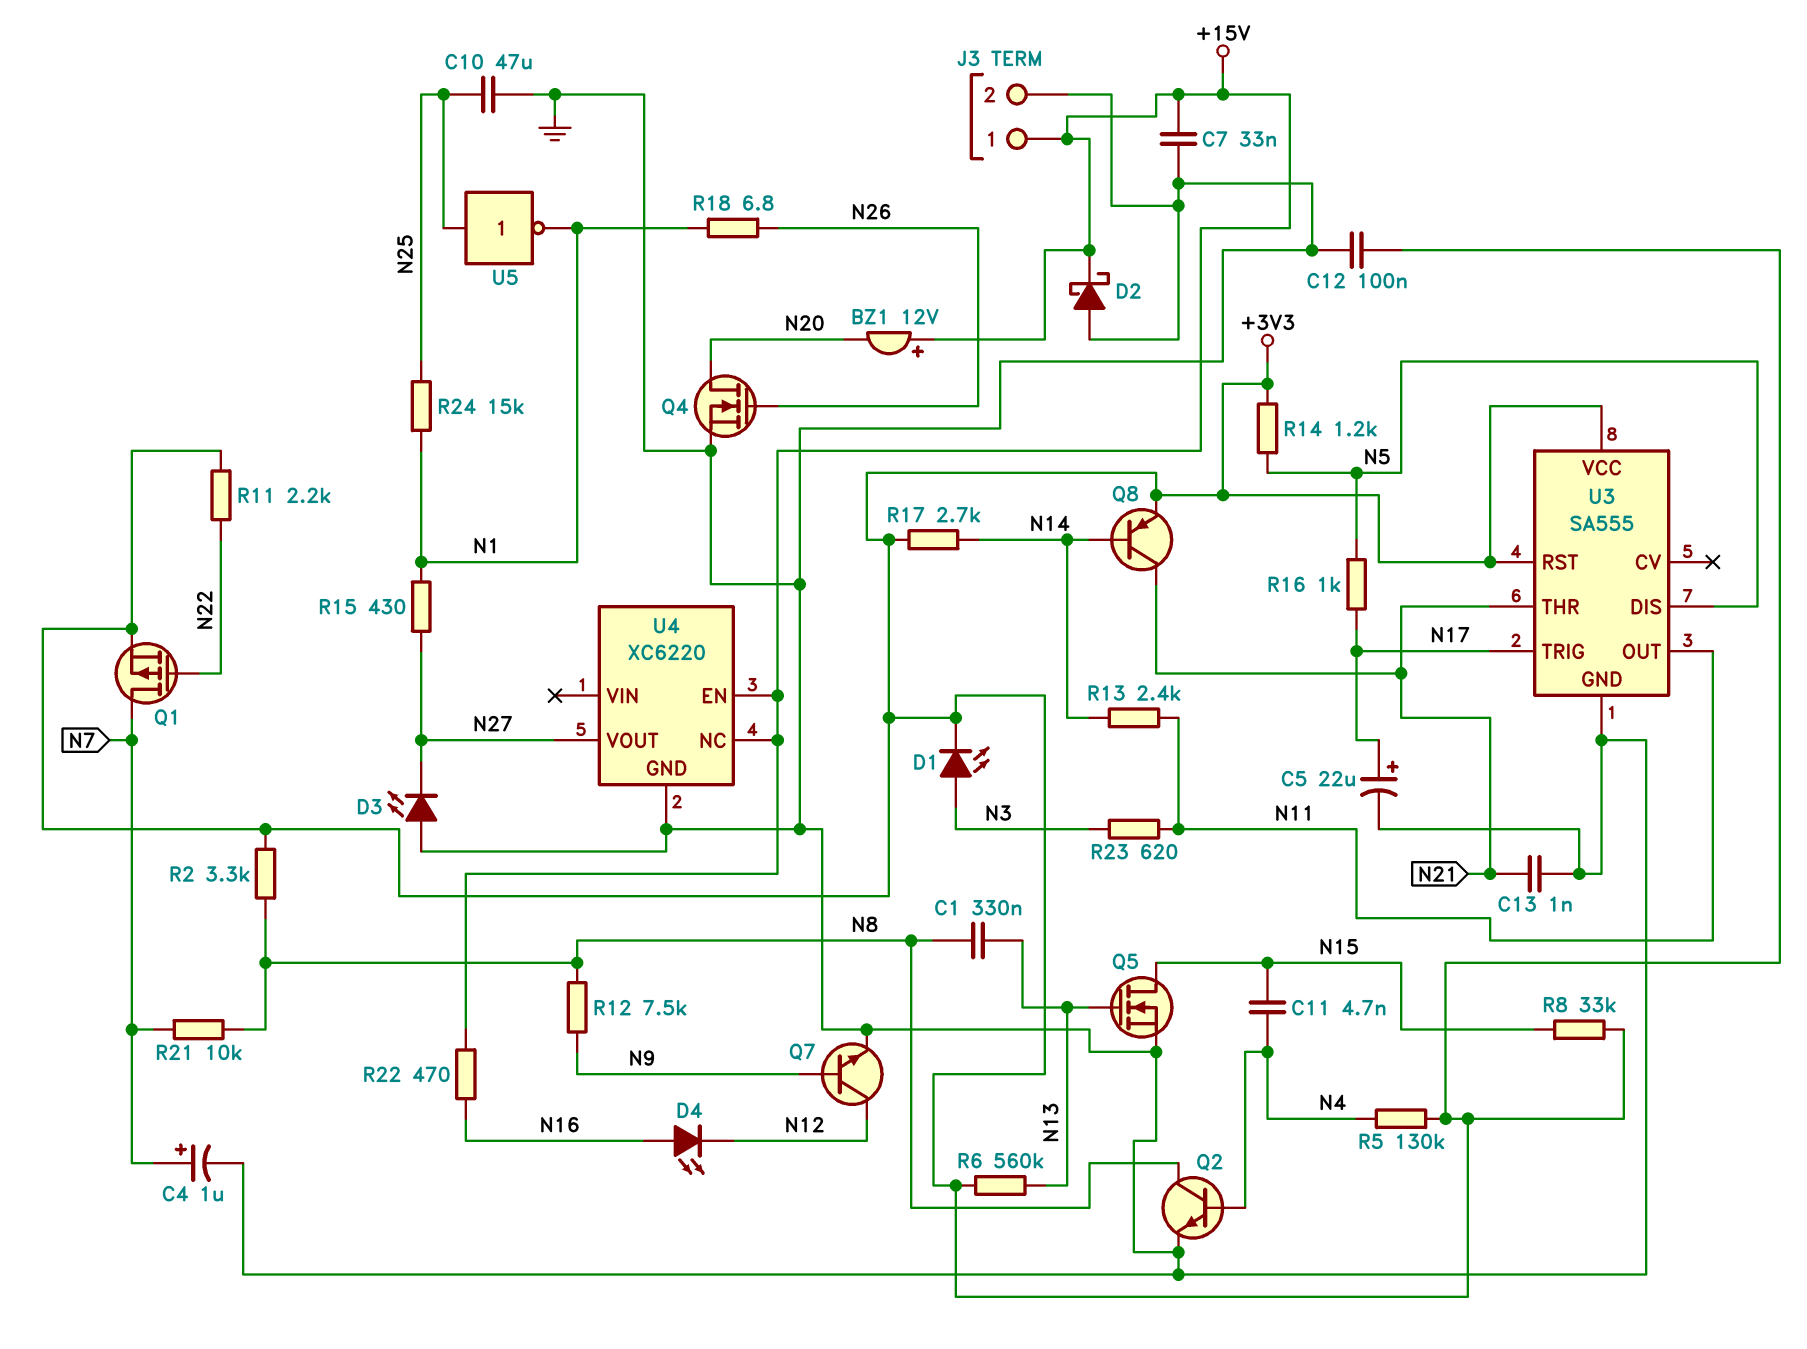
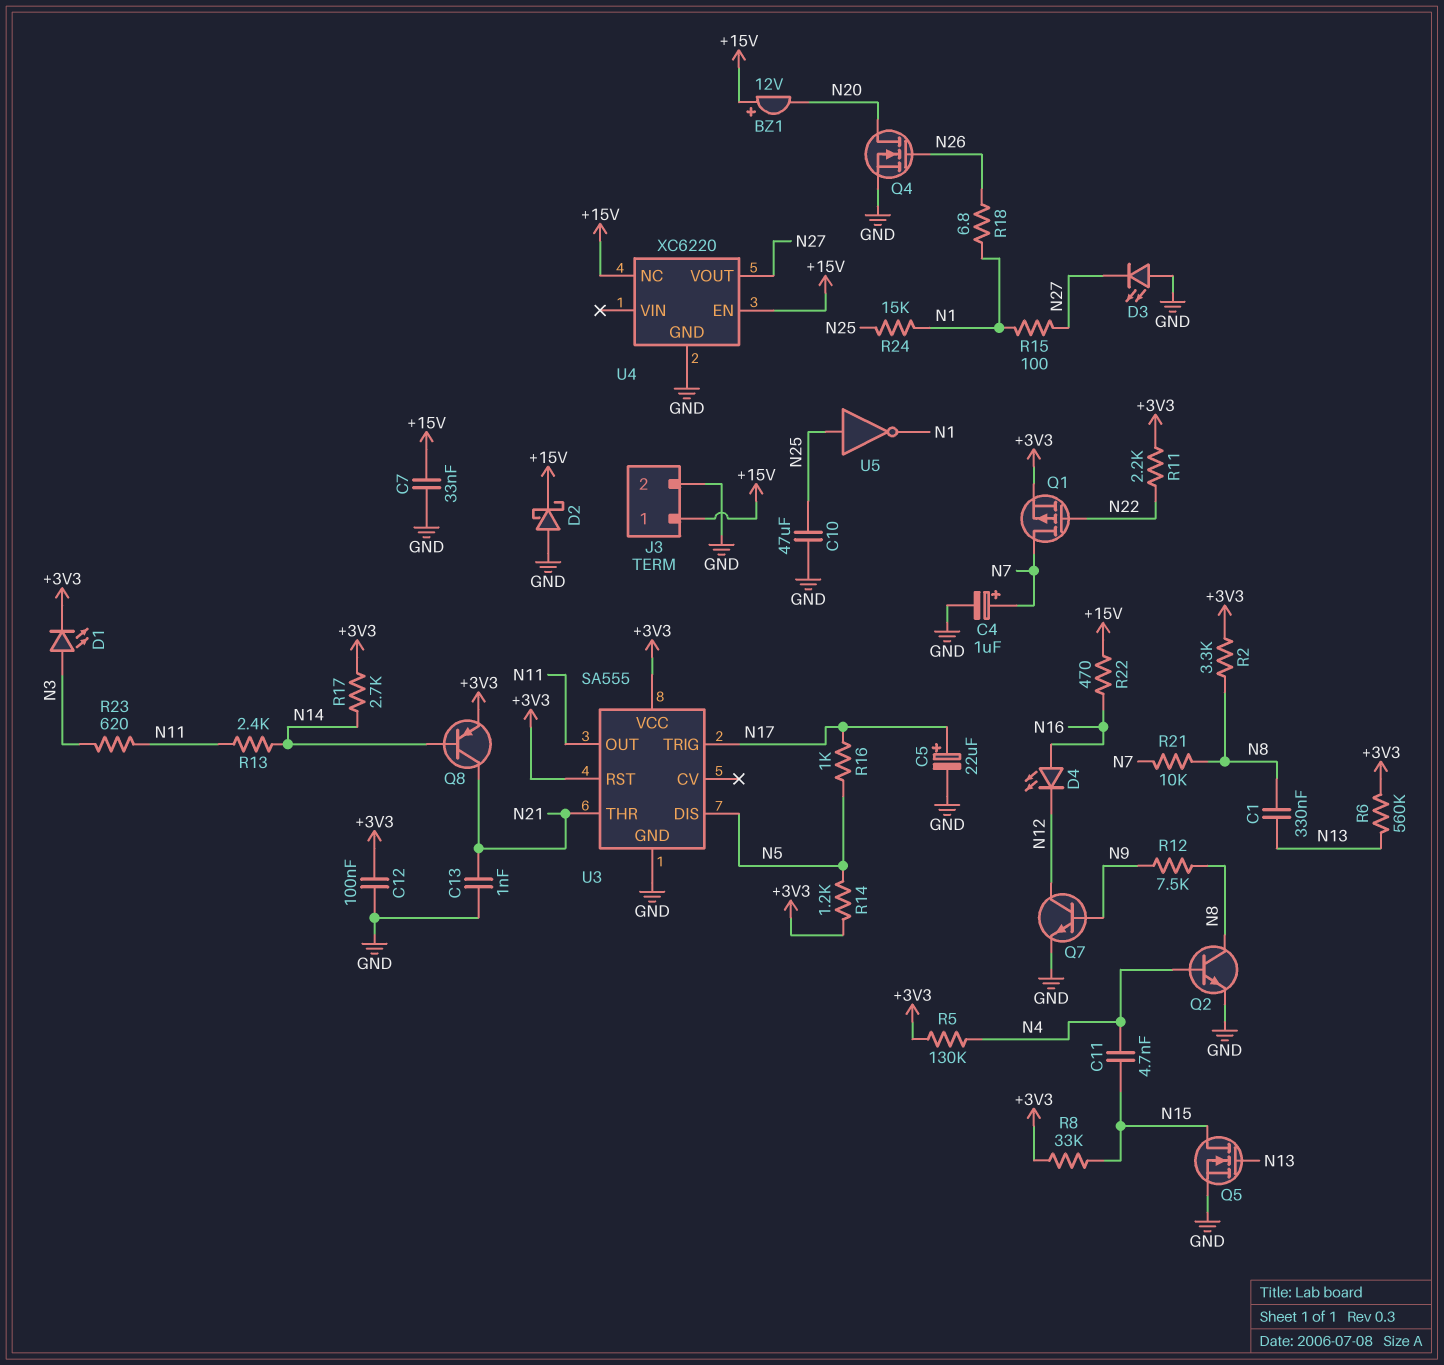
R15: 430 (N1, N27) -> 100 (N1, N27)

